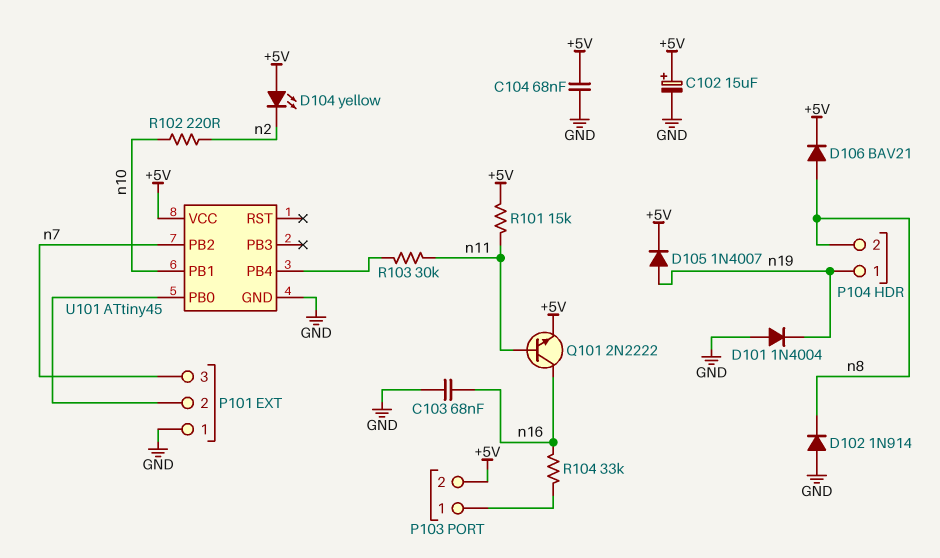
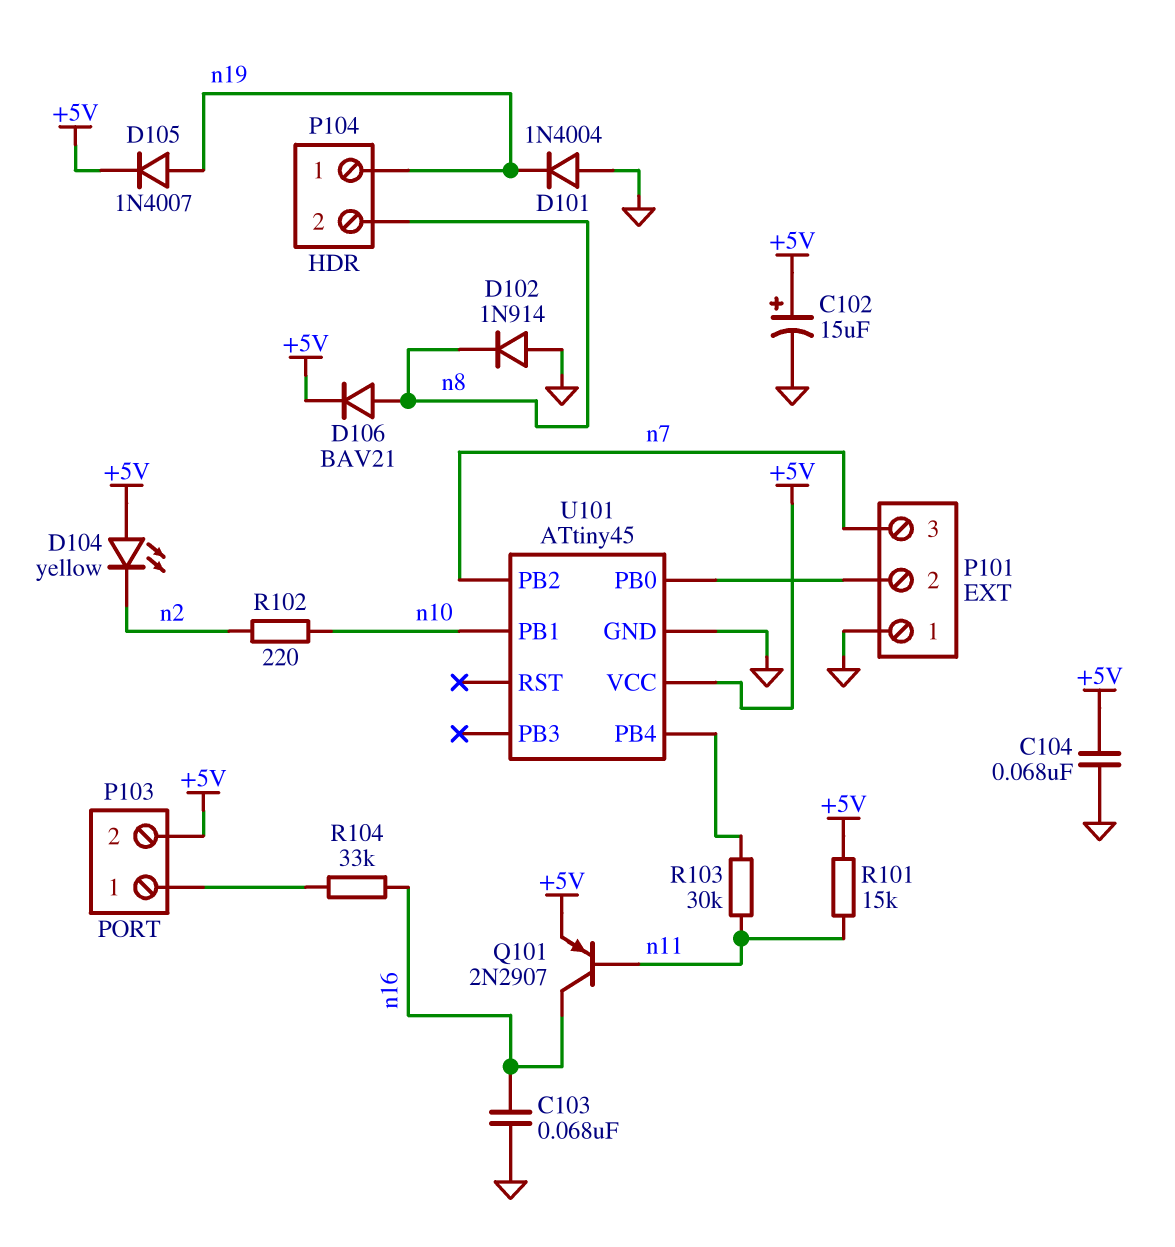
Q101: NPN 2N2222 (B n11, C n16, E +5V) -> PNP 2N2907 (B n11, C n16, E +5V)

